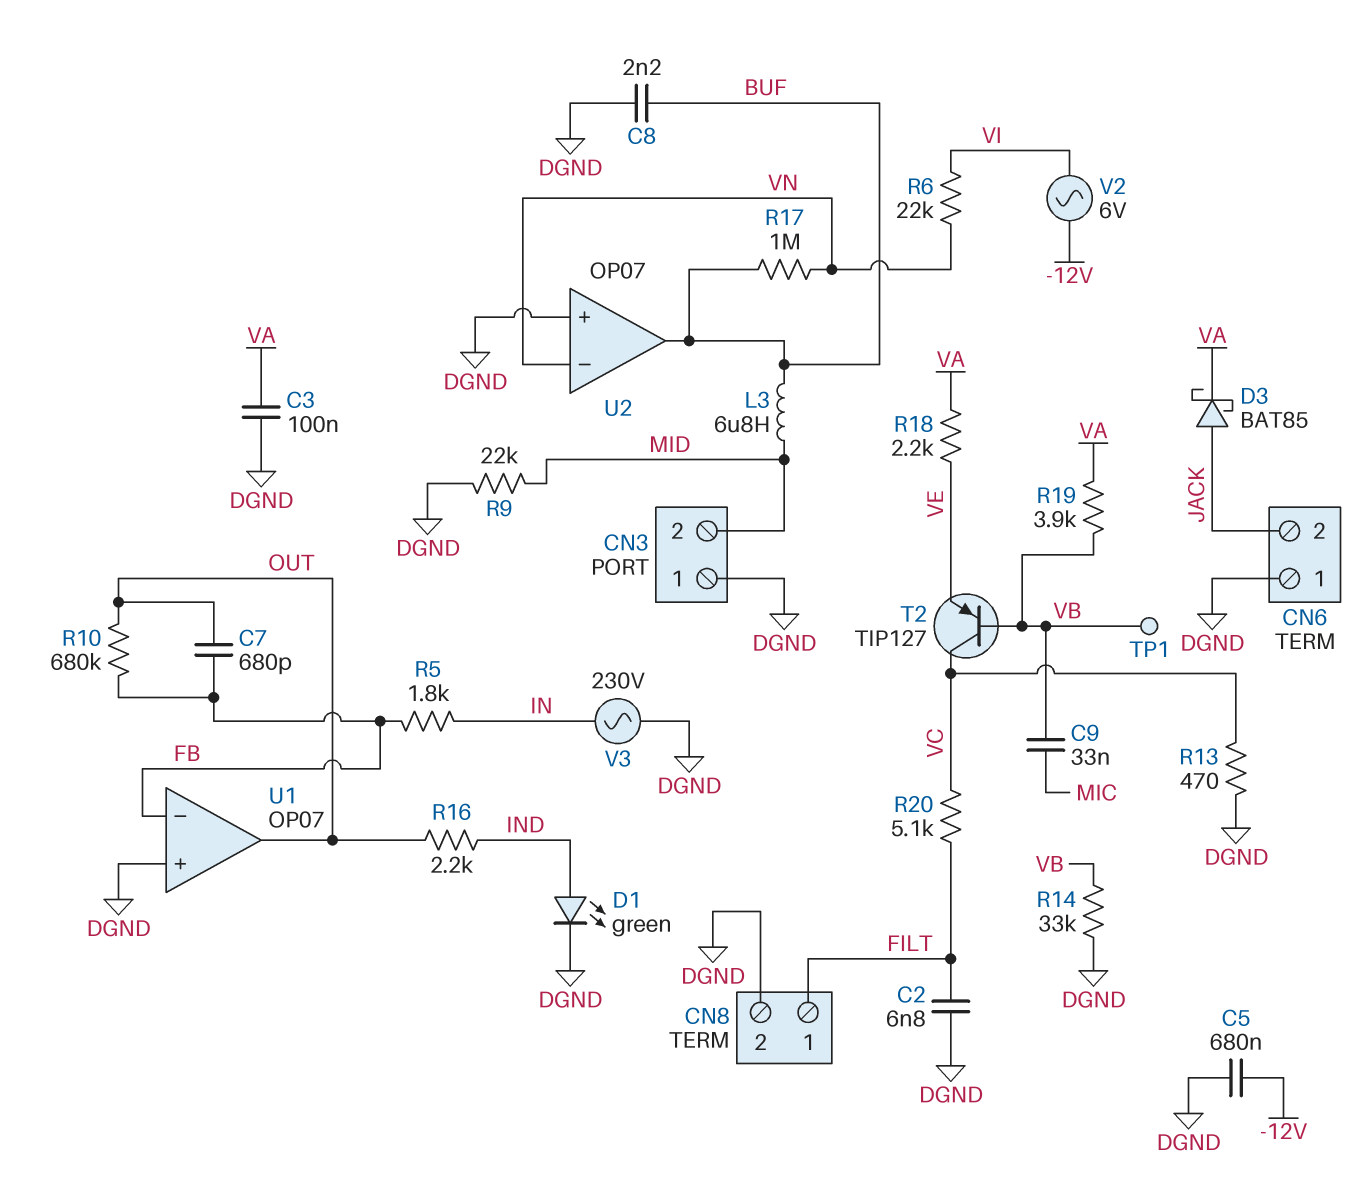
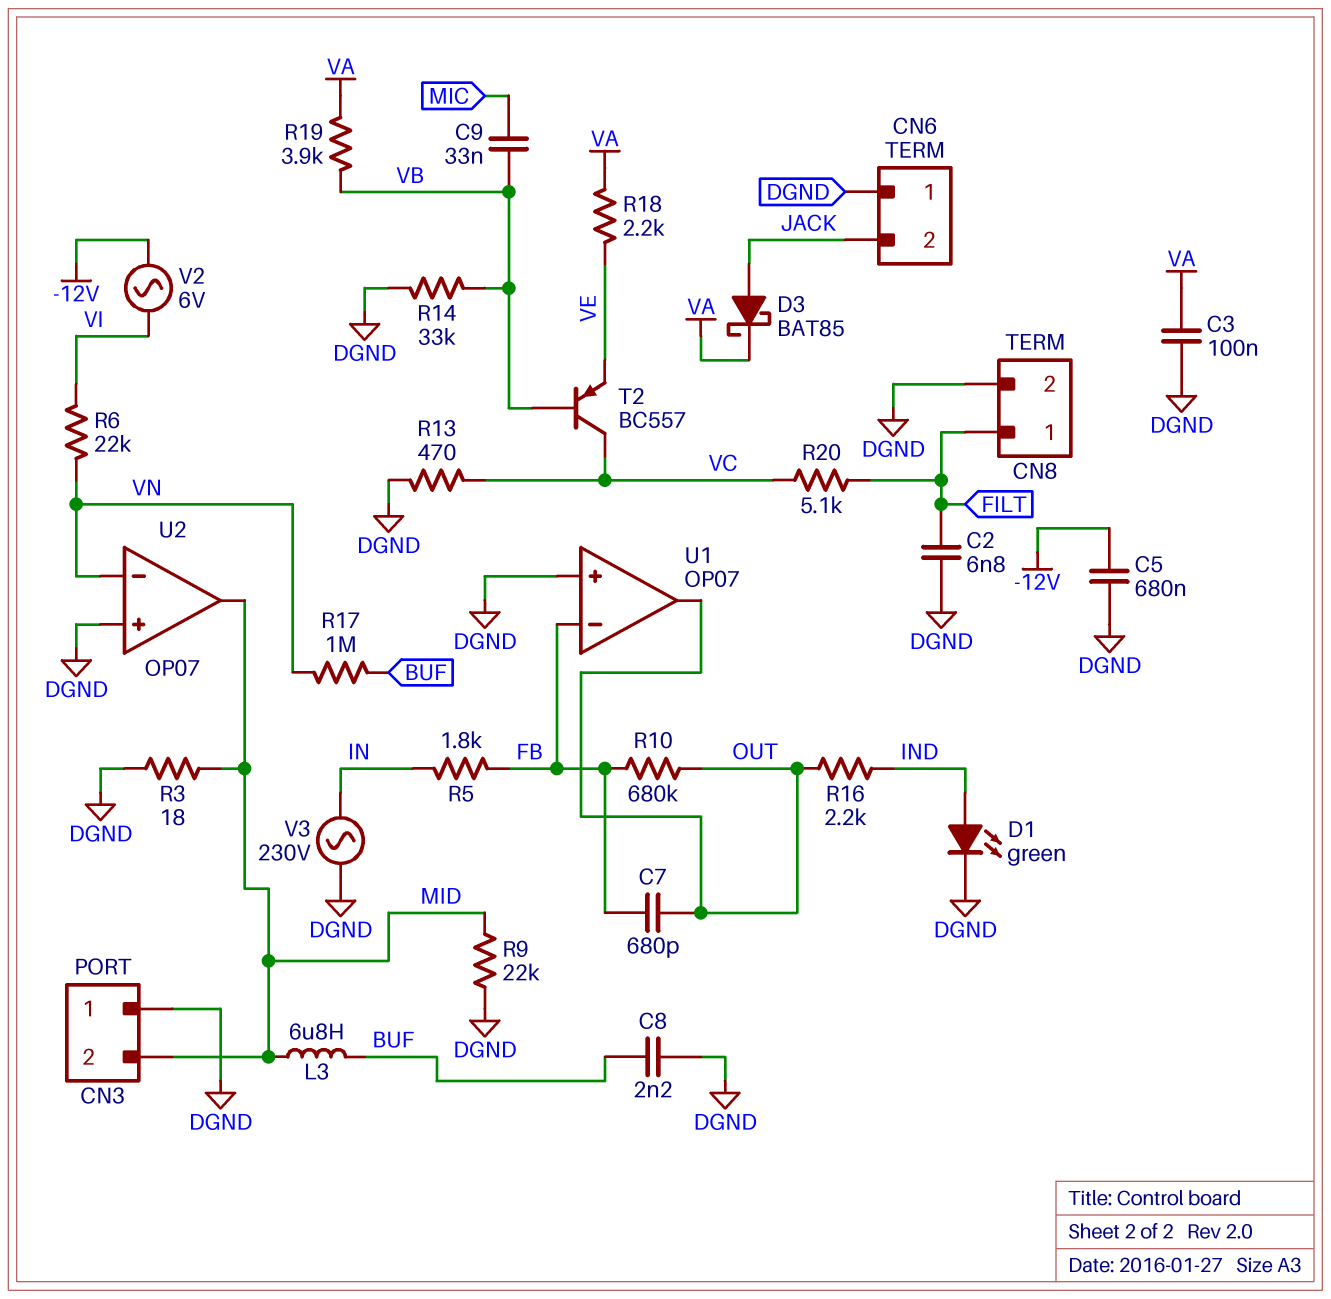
R3: none -> 18 (DGND, MID)
T2: PNP TIP127 (B VB, C VC, E VE) -> PNP BC557 (B VB, C VC, E VE)
TP1: test point (VB) -> none
U2 pin out: BUF -> MID

